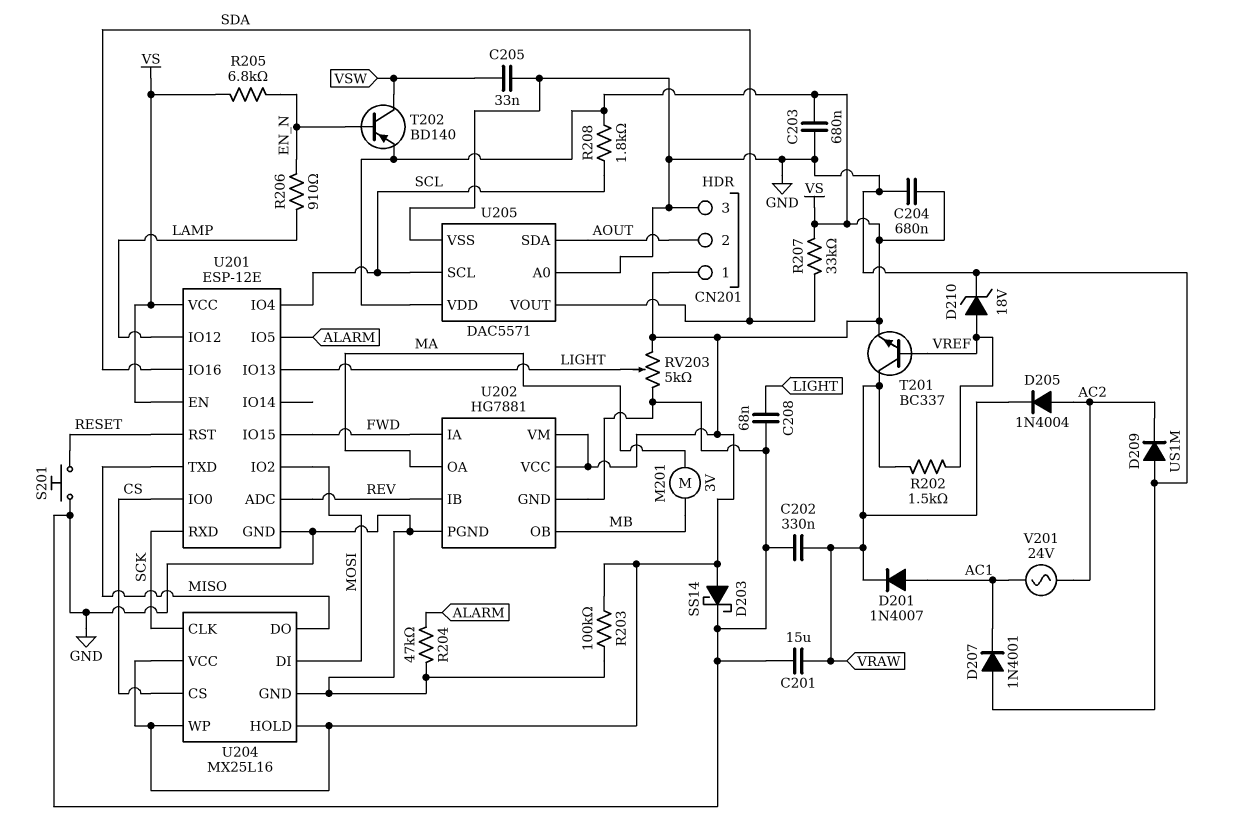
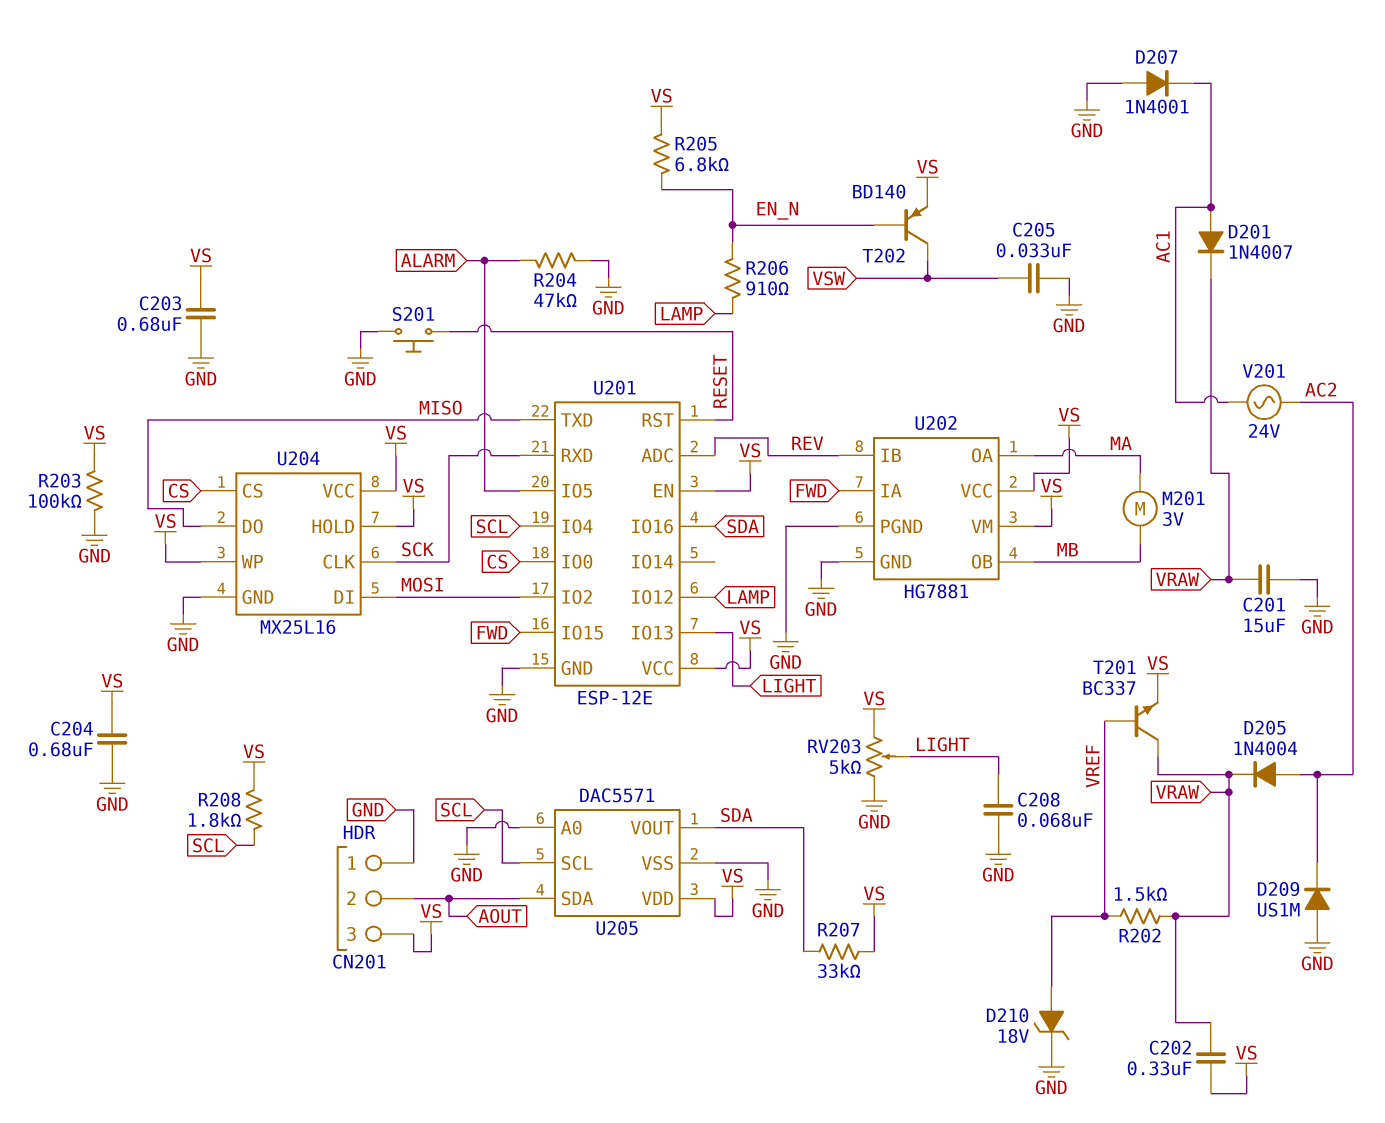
C202: 330nF (GND, VRAW) -> 330nF (VRAW, VS)
CN201 pin 1: VS -> GND
CN201 pin 3: GND -> VS
D203: schottky SS14 (A VS, K GND) -> none

